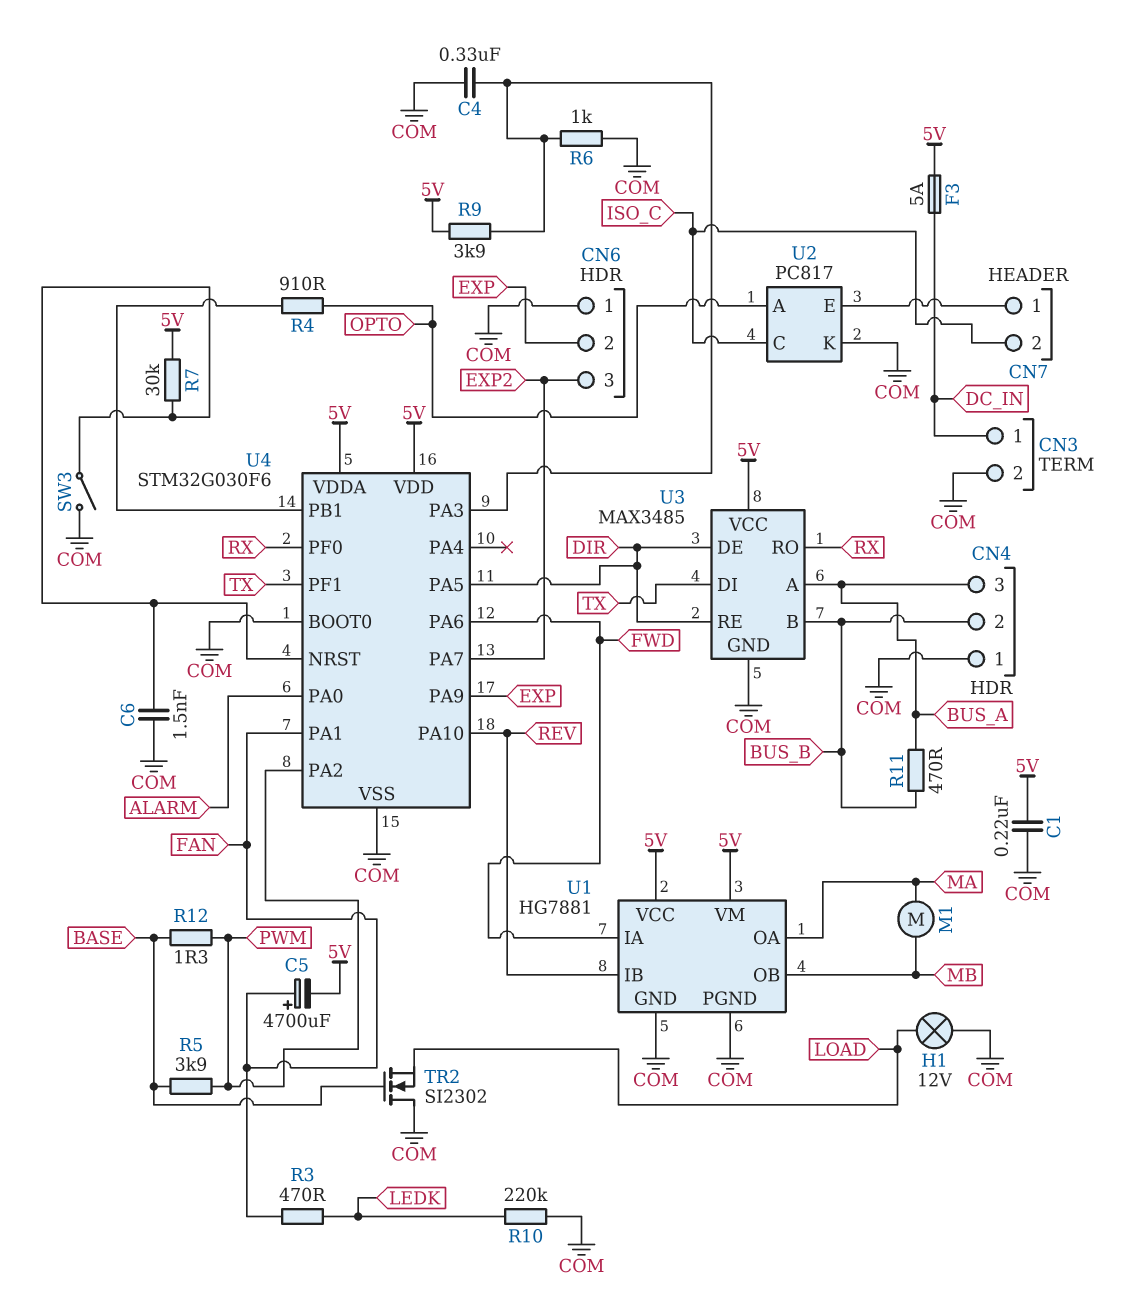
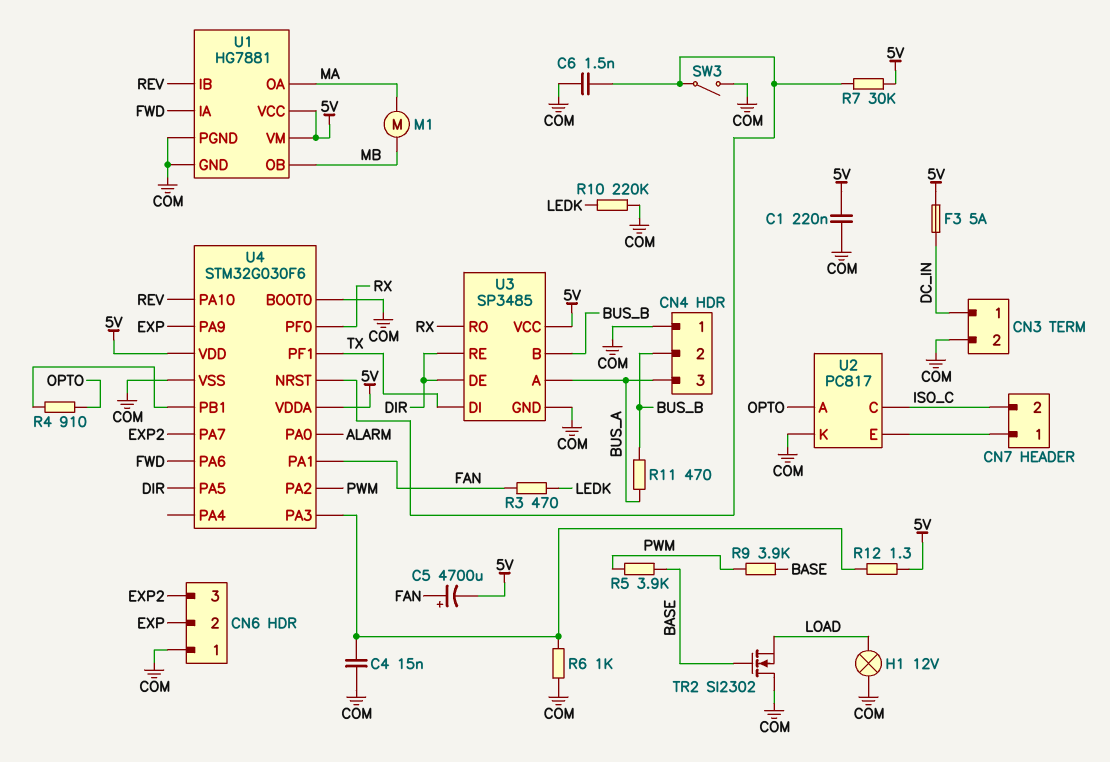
C4: 330nF (COM, U4/PA3) -> 15nF (COM, U4/PA3)
R9: 3.9k (5V, U4/PA3) -> 3.9k (BASE, PWM)
R12: 1.3 (BASE, PWM) -> 1.3 (5V, U4/PA3)
U3: MAX3485 -> SP3485

